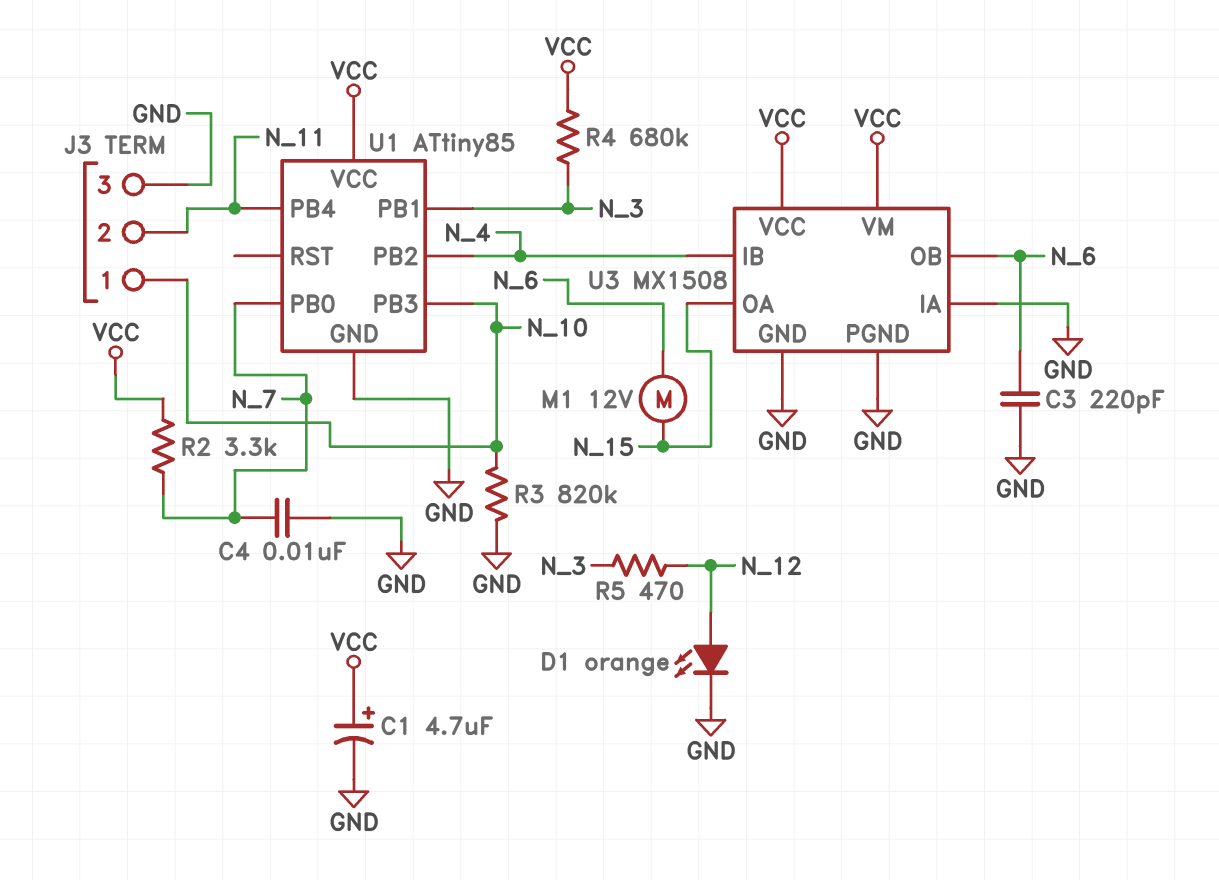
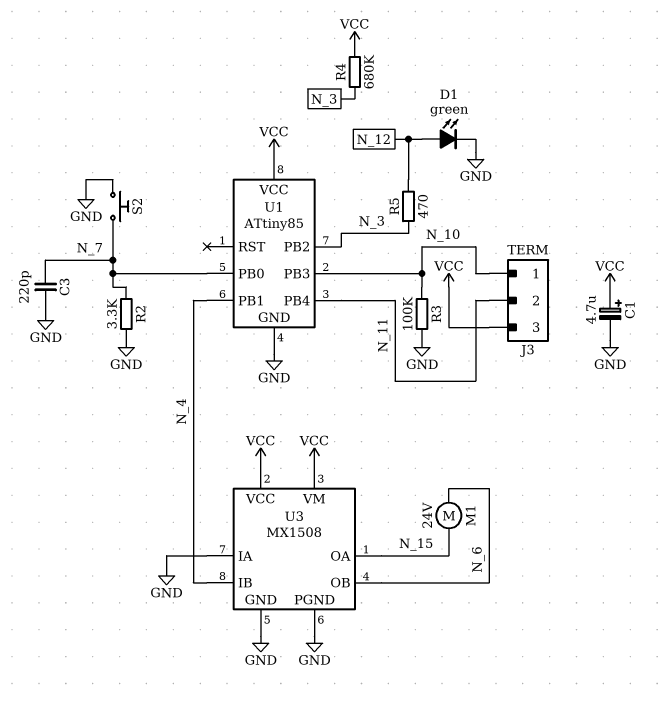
C3: 220pF (GND, N_6) -> 220pF (GND, N_7)
C4: 10nF (GND, N_7) -> none
D1: LED orange (A N_12, K GND) -> LED green (A N_12, K GND)
J3 pin 3: GND -> VCC
M1: motor 12V (N_6, N_15) -> motor 24V (N_6, N_15)
R2: 3.3k (N_7, VCC) -> 3.3k (GND, N_7)
R3: 820k (GND, N_10) -> 100k (GND, N_10)
S2: none -> button (GND, N_7)
U1 pin PB1: N_3 -> N_4
U1 pin PB2: N_4 -> N_3

